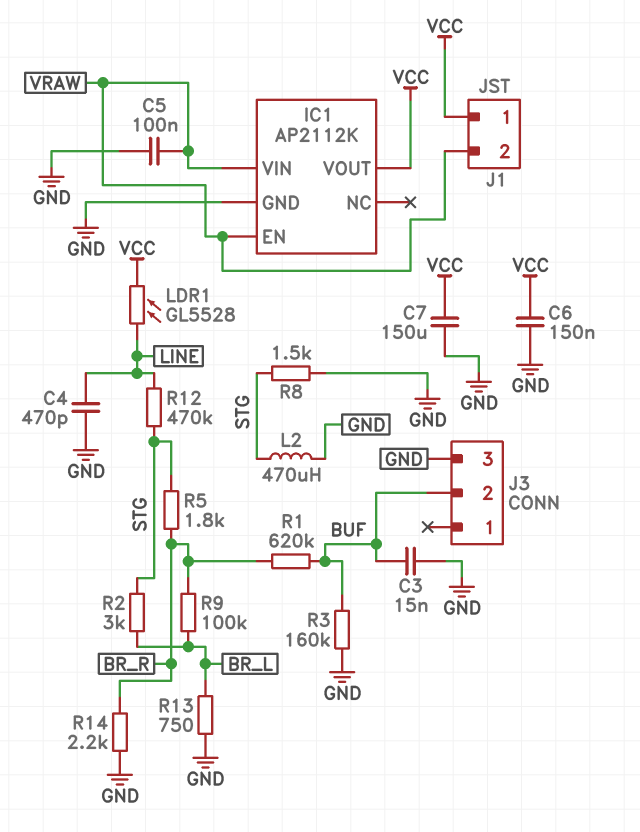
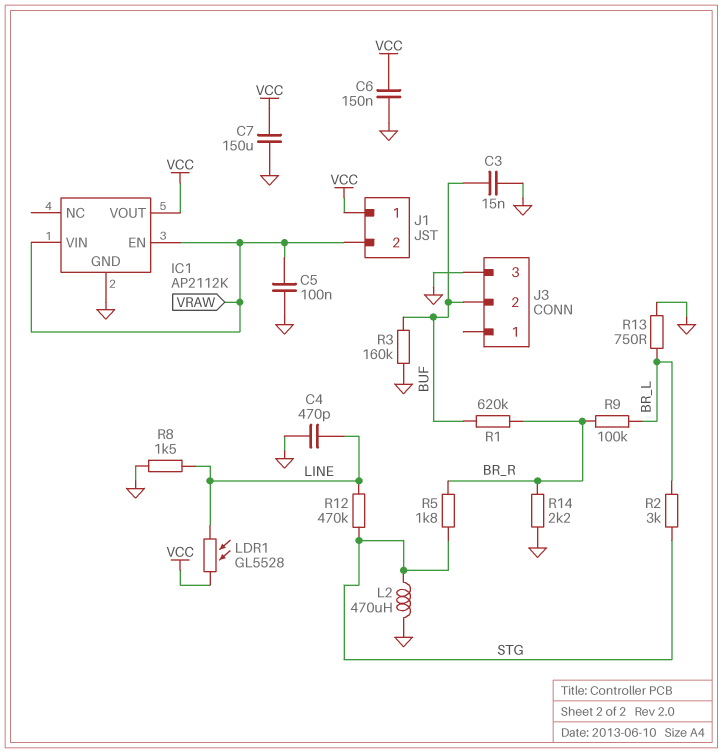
R8: 1.5k (GND, STG) -> 1.5k (GND, LINE)

